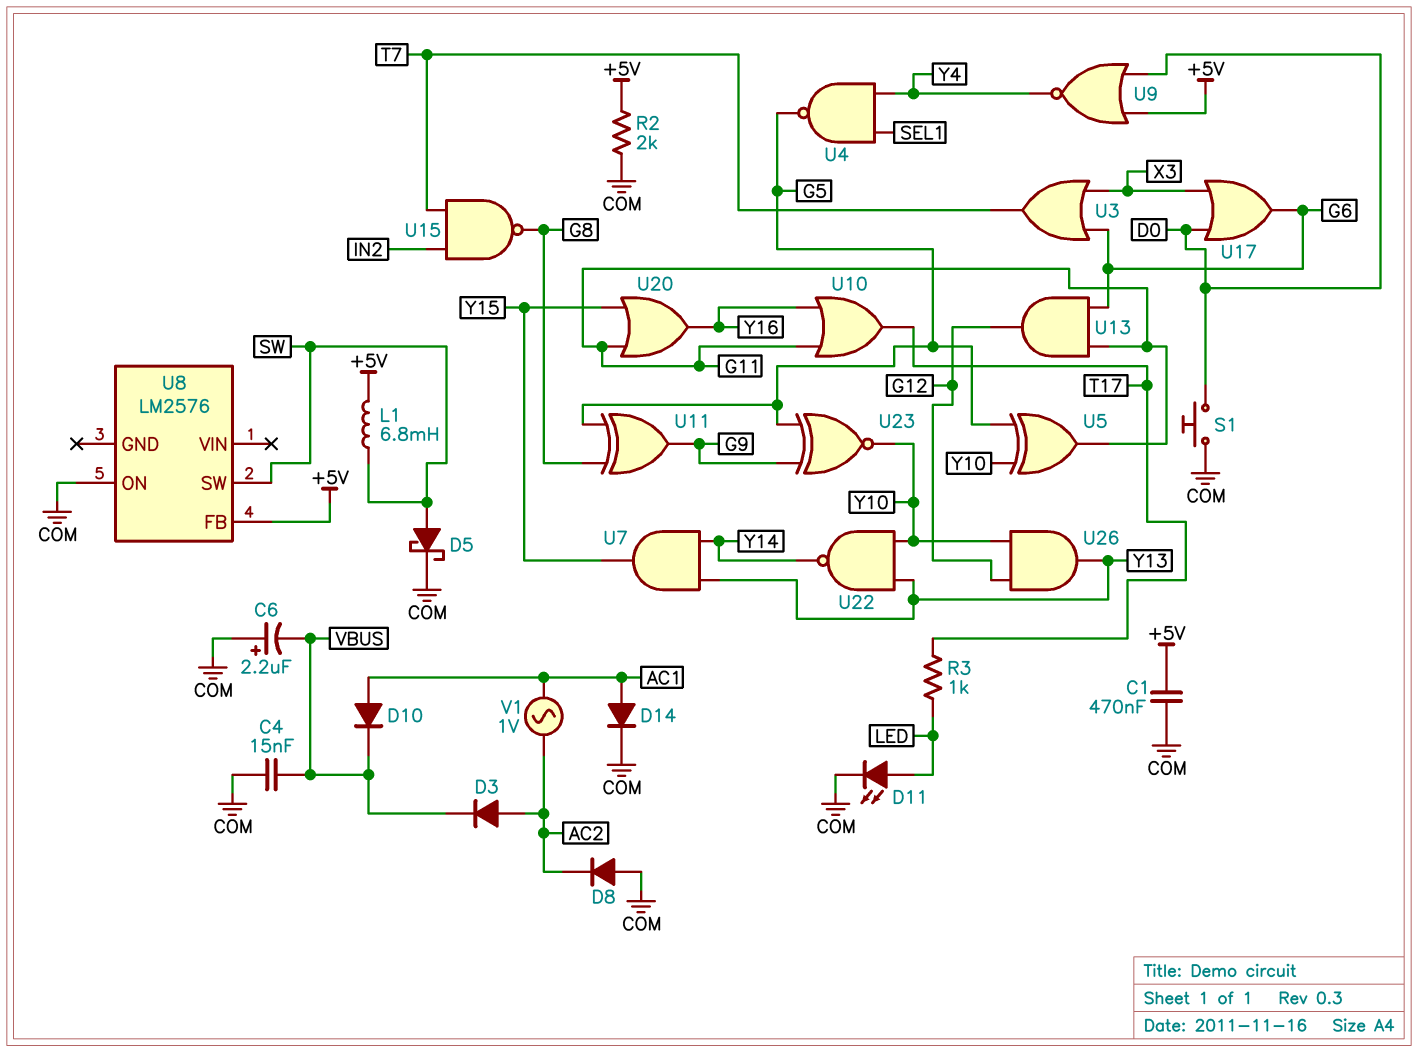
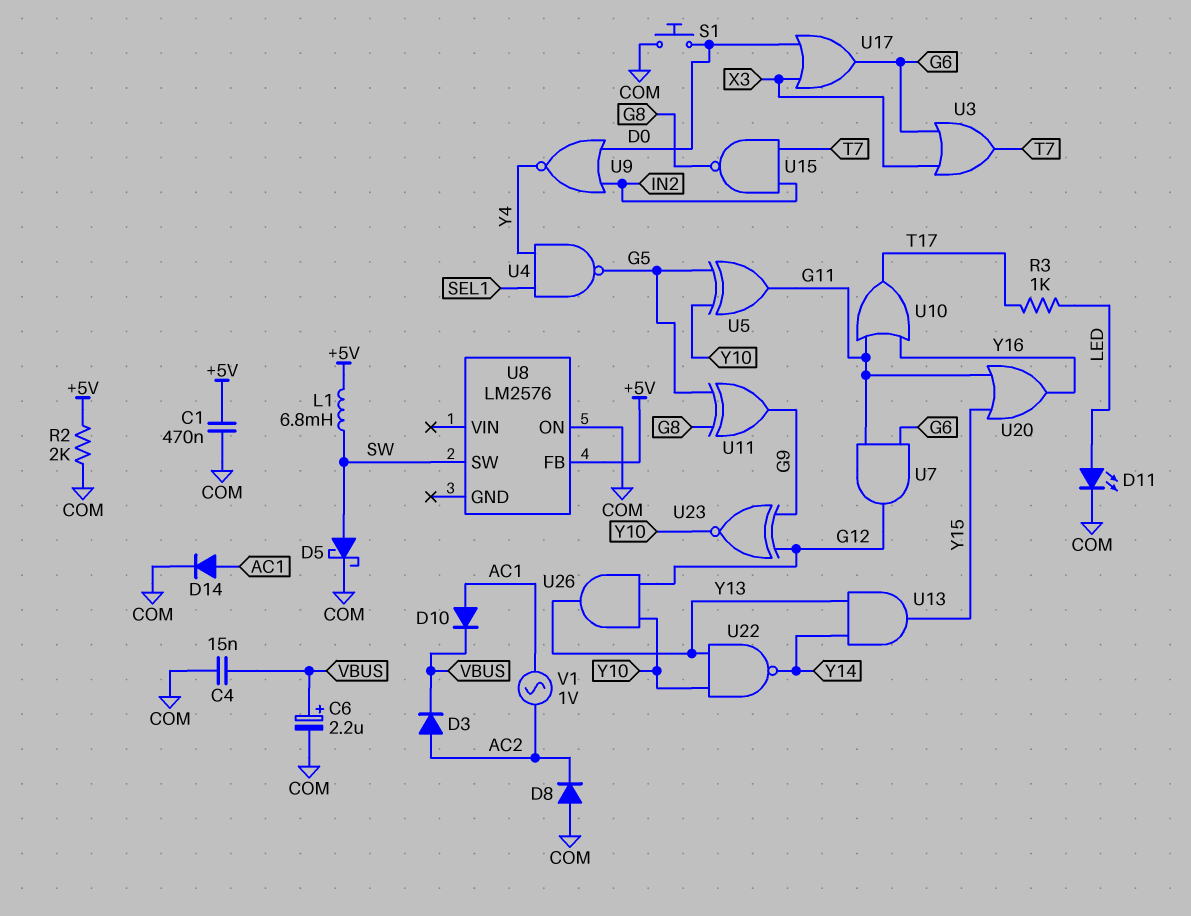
C6: 2.2uF (plus COM, minus VBUS) -> 2.2uF (plus VBUS, minus COM)
U7: AND (in Y13, in Y14, out Y15) -> AND (in G6, in G11, out G12)
U9: NOR (in +5V, in D0, out Y4) -> NOR (in D0, in IN2, out Y4)
U13: AND (in G6, in G11, out G12) -> AND (in Y13, in Y14, out Y15)
U23: XNOR (in G5, in G9, out Y10) -> XNOR (in G9, in G12, out Y10)

